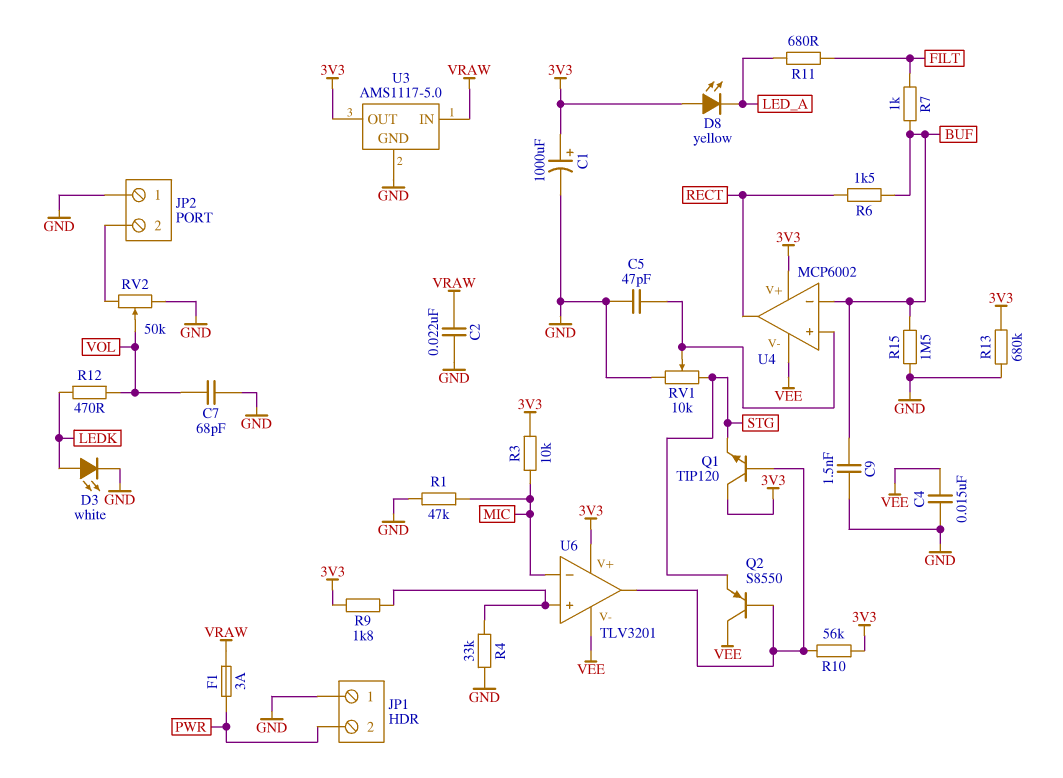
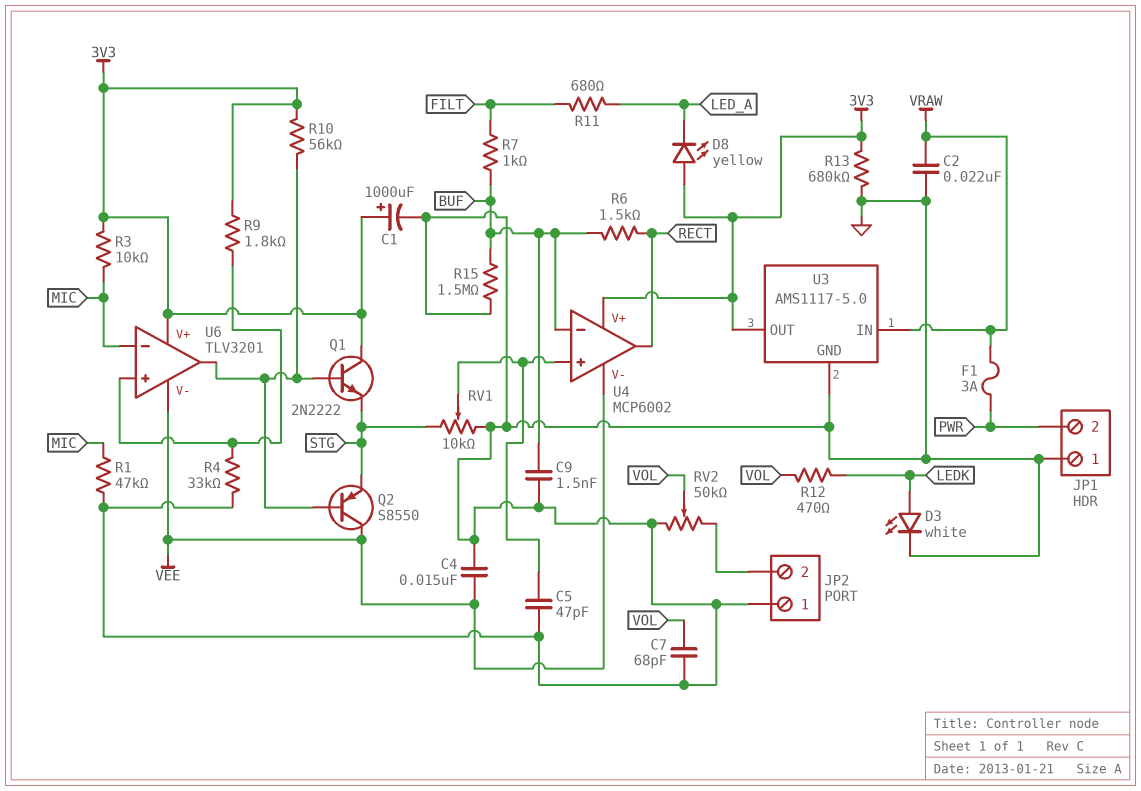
Q1: NPN TIP120 (B U6/out, C 3V3, E STG) -> NPN 2N2222 (B U6/out, C 3V3, E STG)

